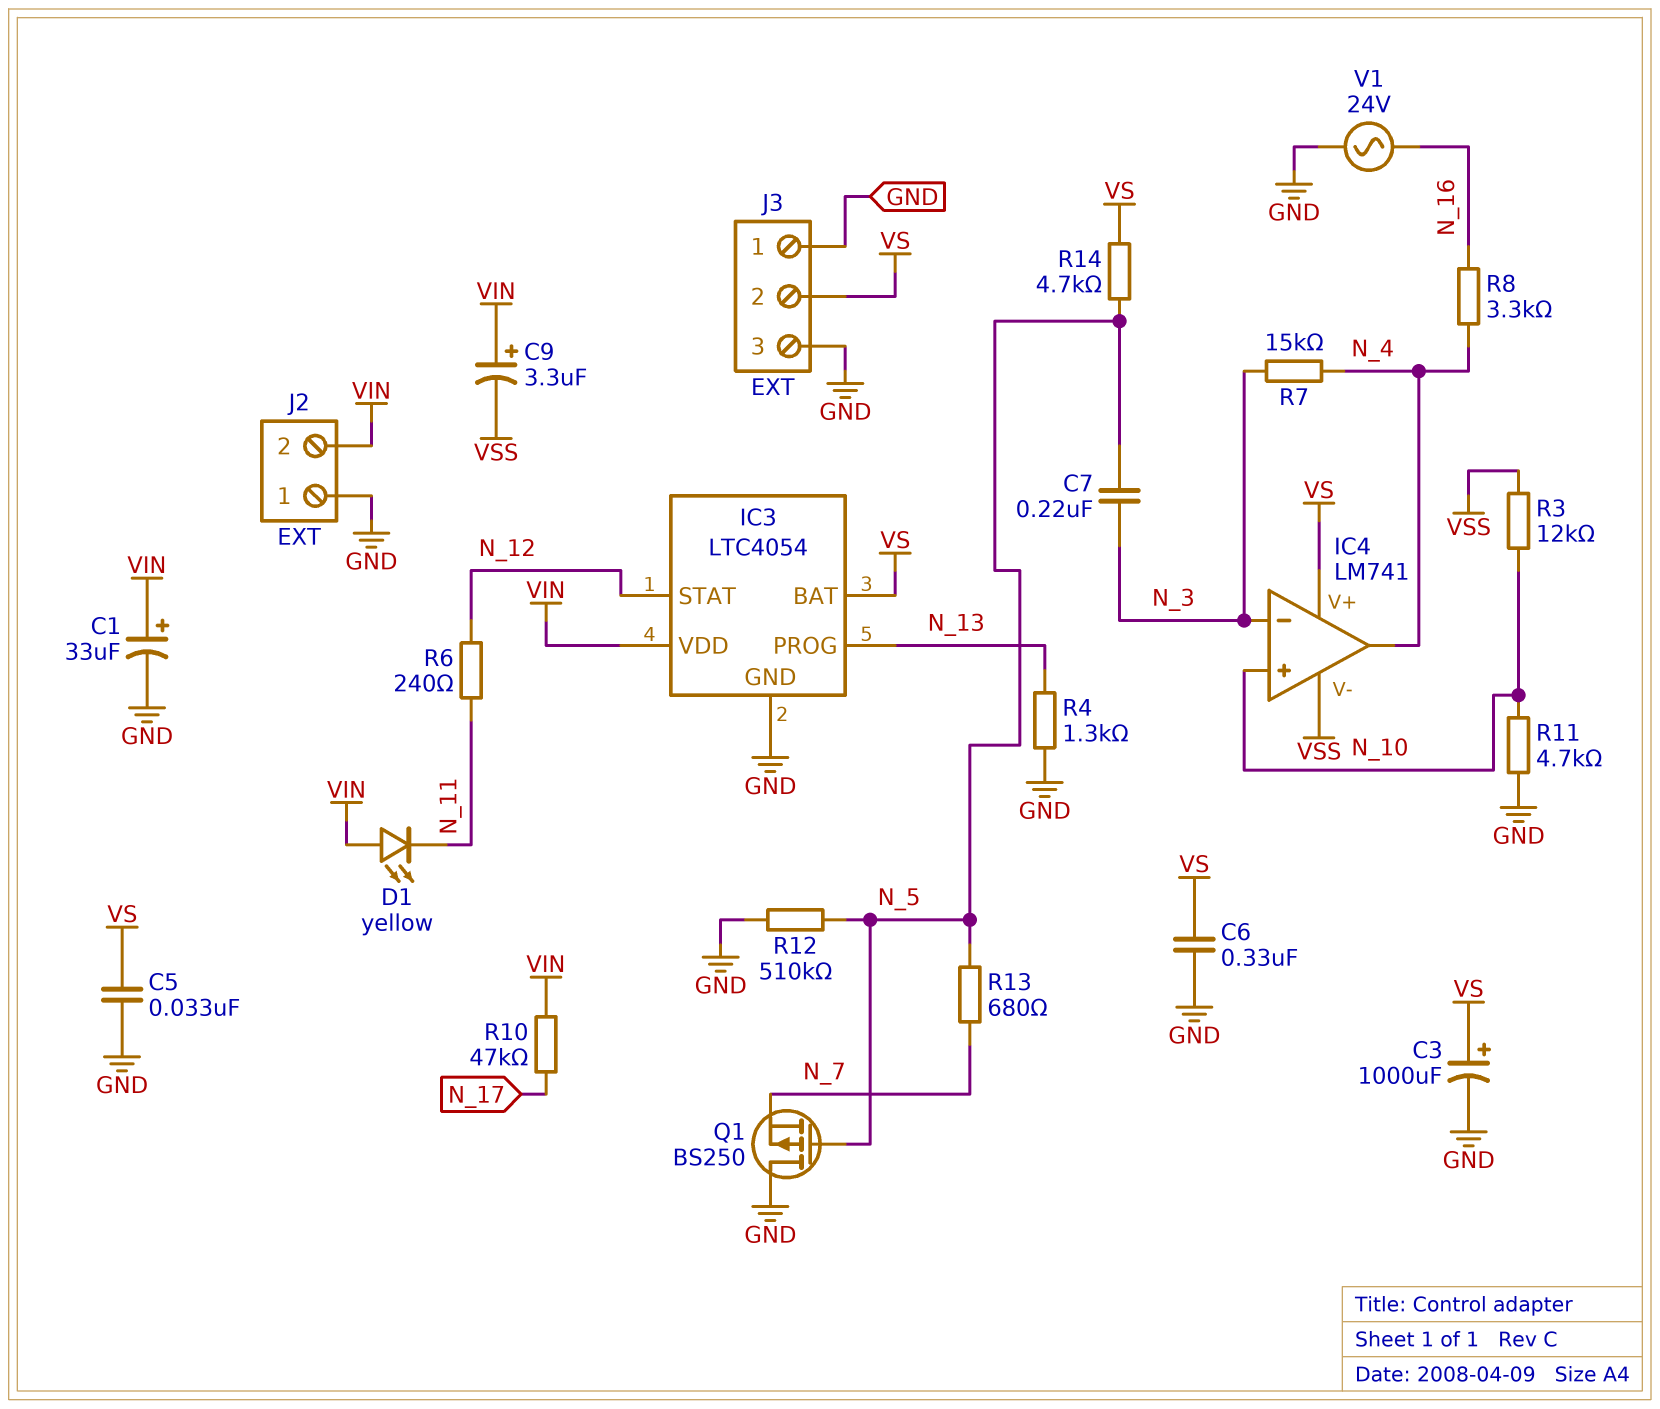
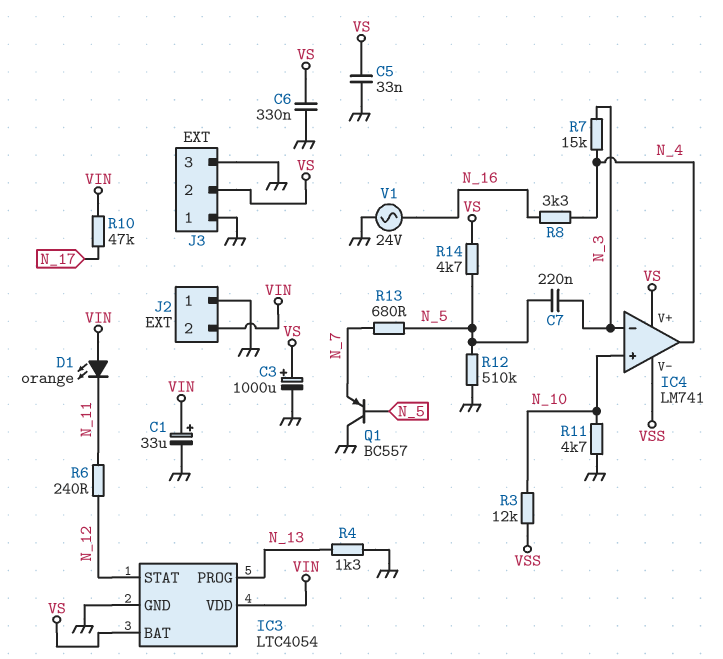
C9: 3.3uF (plus VIN, minus VSS) -> none
D1: LED yellow (A VIN, K N_11) -> LED orange (A VIN, K N_11)
Q1: PMOS BS250 (G N_5, D GND, S N_7) -> PNP BC557 (B N_5, C GND, E N_7)

